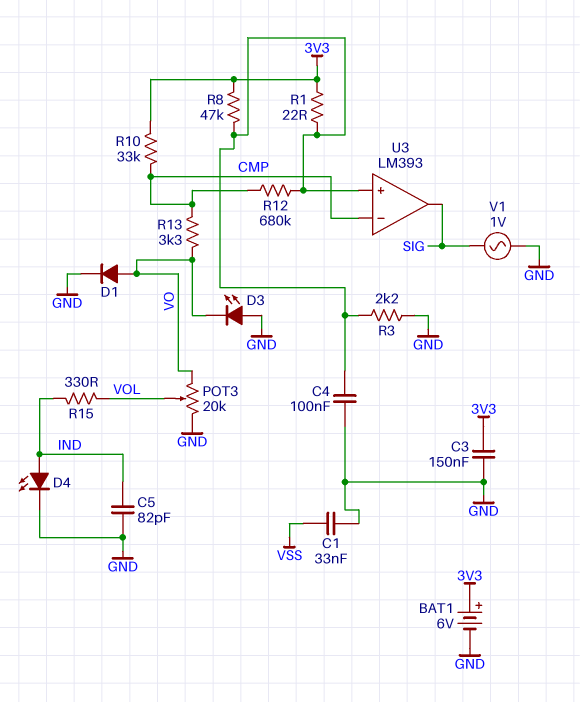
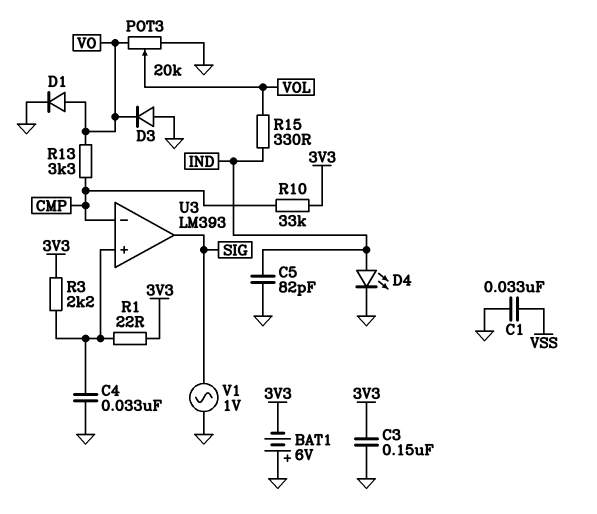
BAT1: 6V (plus 3V3, minus GND) -> 6V (plus GND, minus 3V3)
C4: 100nF (GND, U3/in+) -> 33nF (GND, U3/in+)
D3: LED (A GND, K VO) -> diode (A GND, K VO)
R3: 2.2k (GND, U3/in+) -> 2.2k (3V3, U3/in+)
R8: 47k (3V3, U3/in+) -> none
R12: 680k (CMP, U3/in+) -> none

